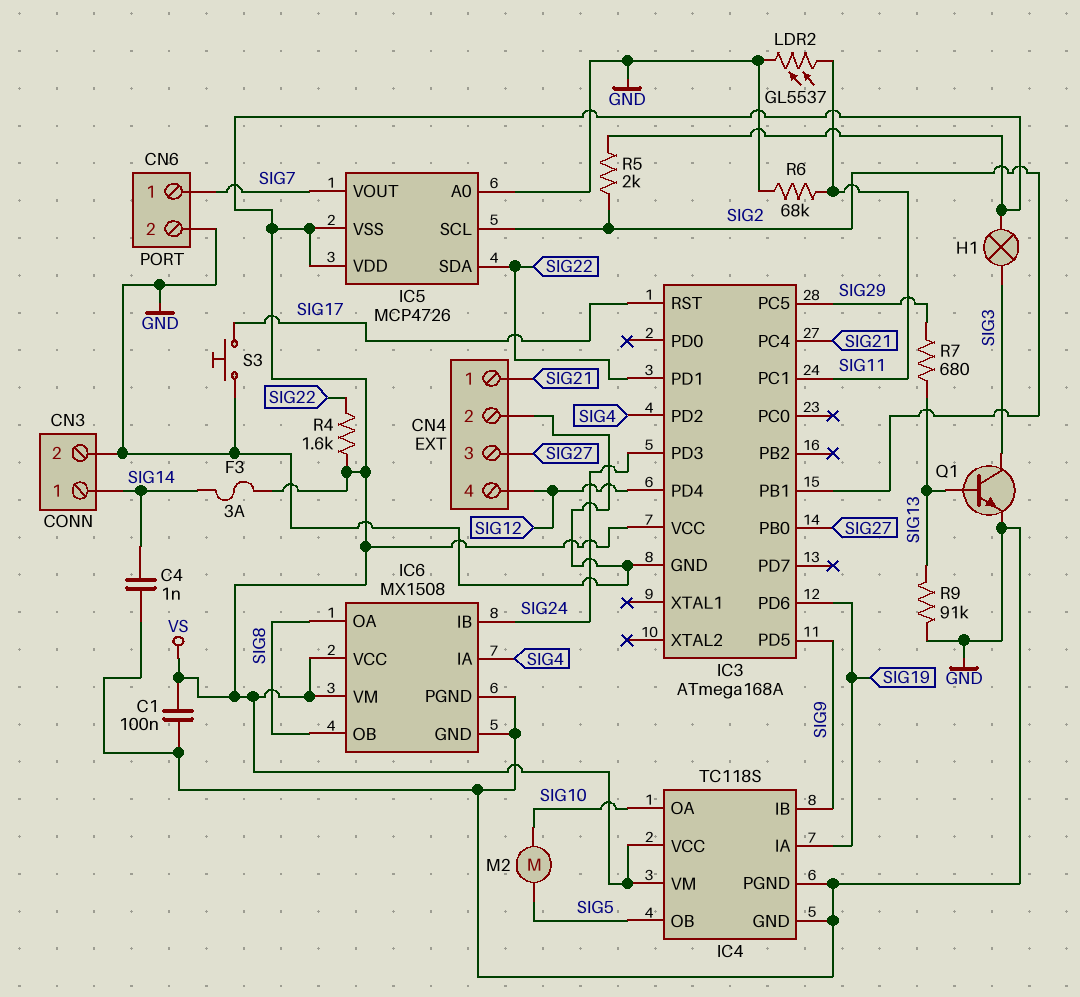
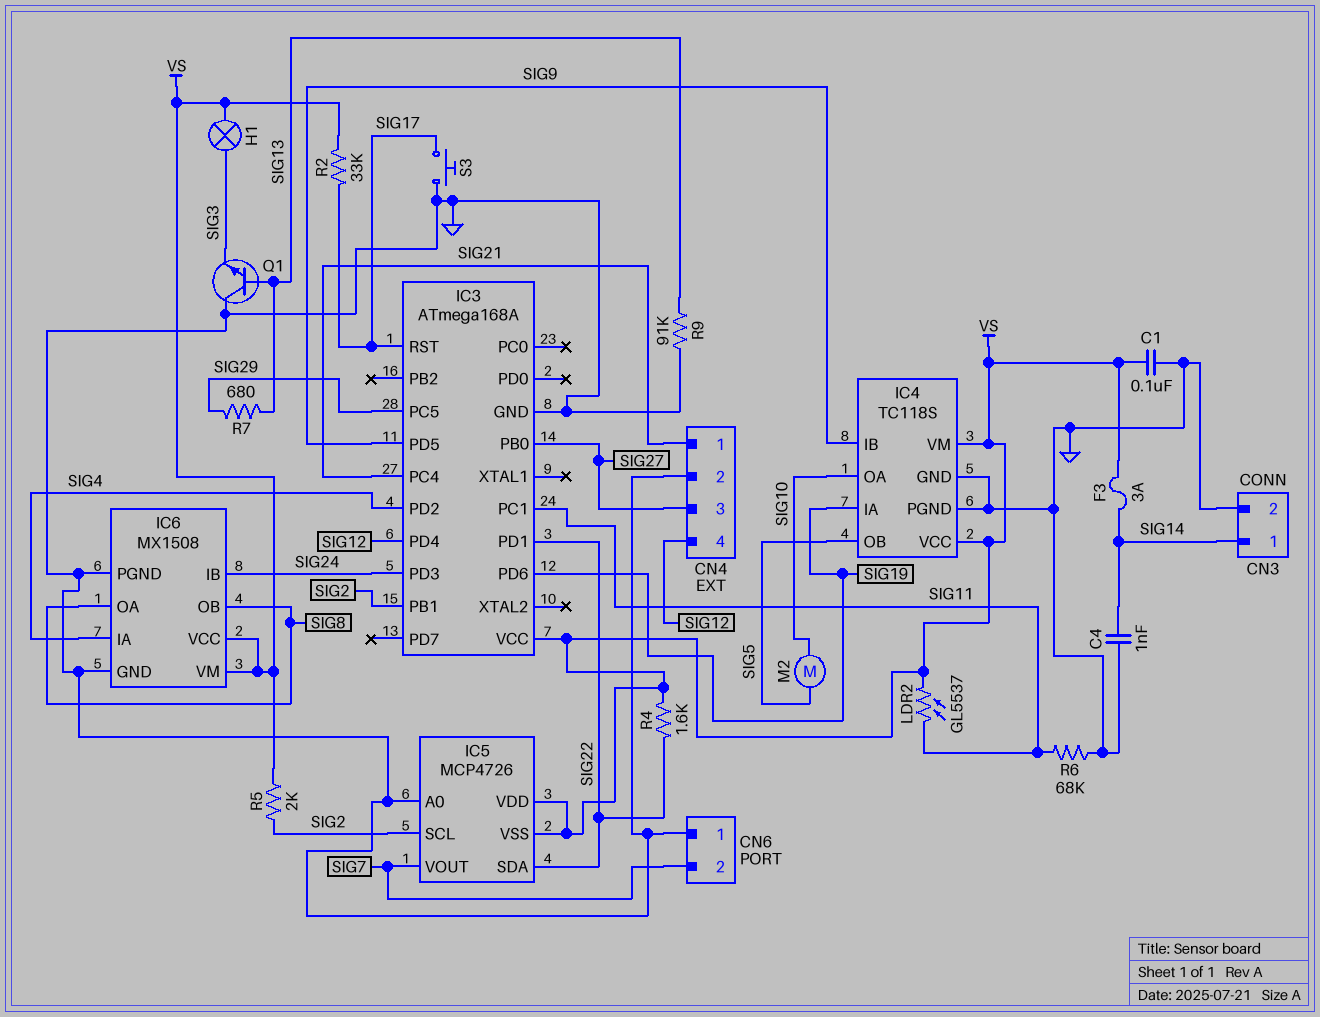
CN6 pin 1: SIG7 -> GND
CN6 pin 2: GND -> SIG7
LDR2: GL5537 (GND, SIG11) -> GL5537 (SIG11, VS)
Q1: NPN (B SIG13, C SIG3, E GND) -> NPN (B SIG13, C GND, E SIG3)
R2: none -> 33k (SIG17, VS)

